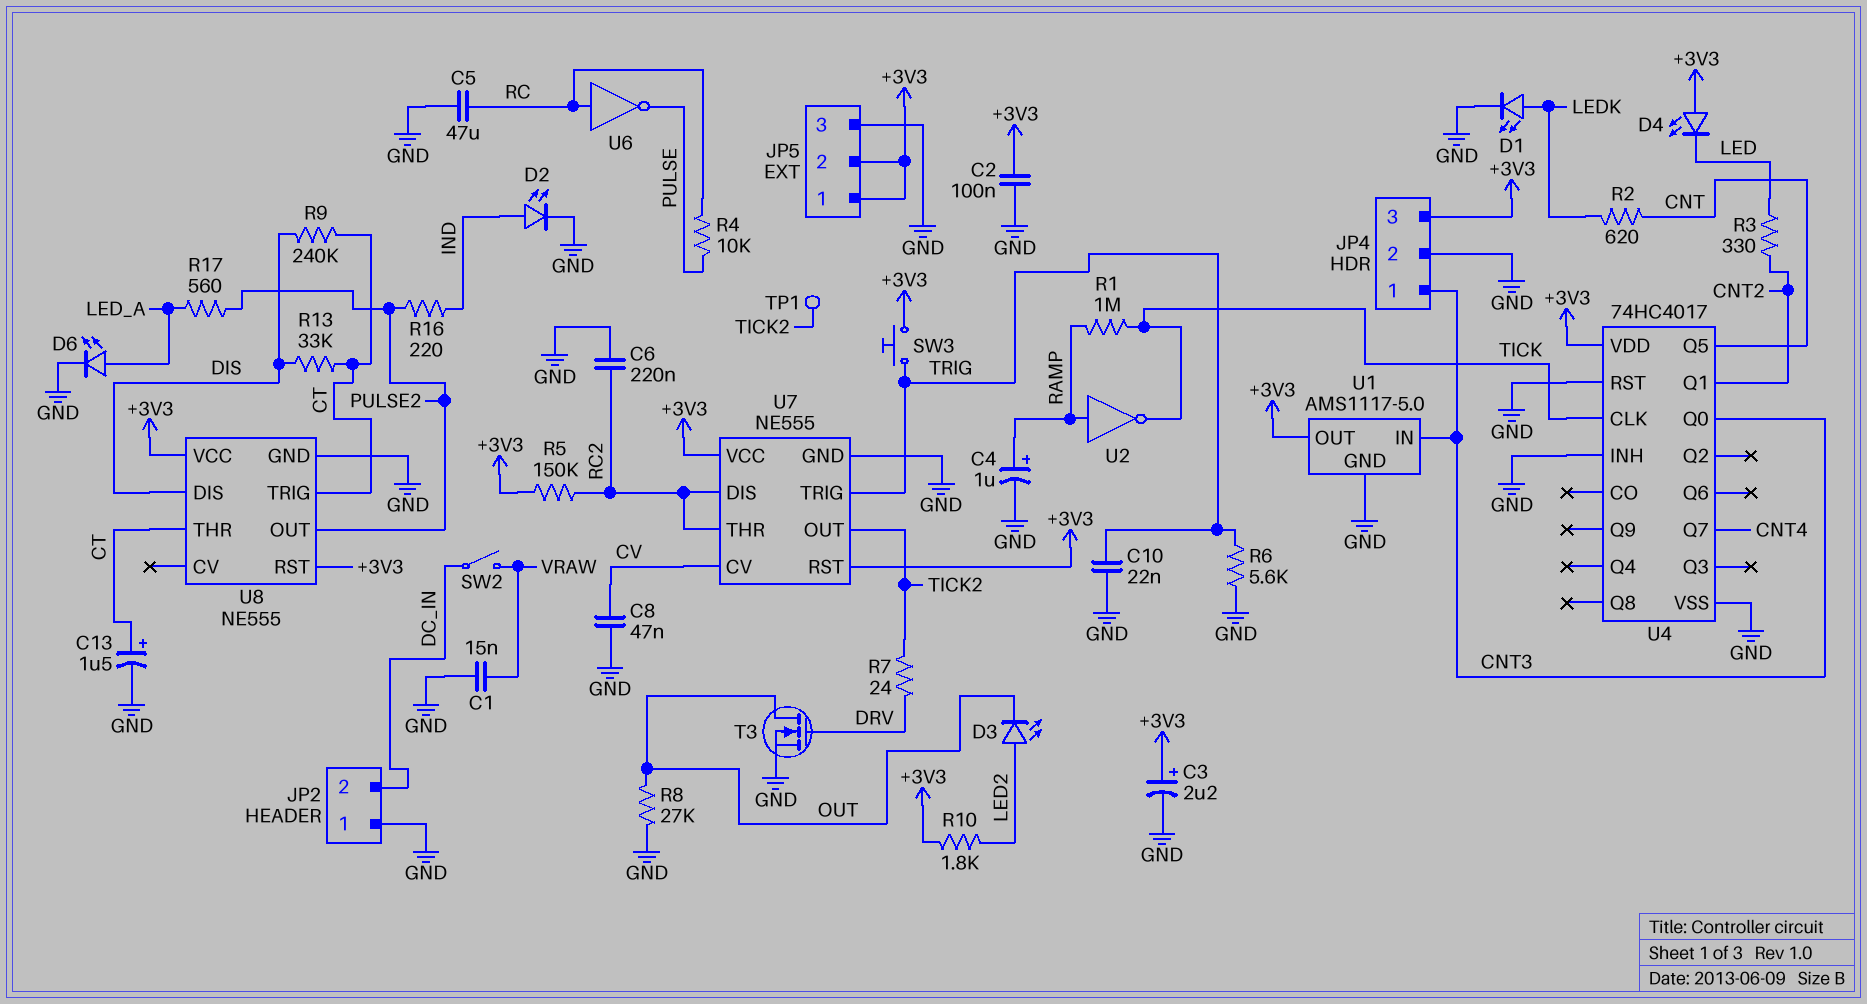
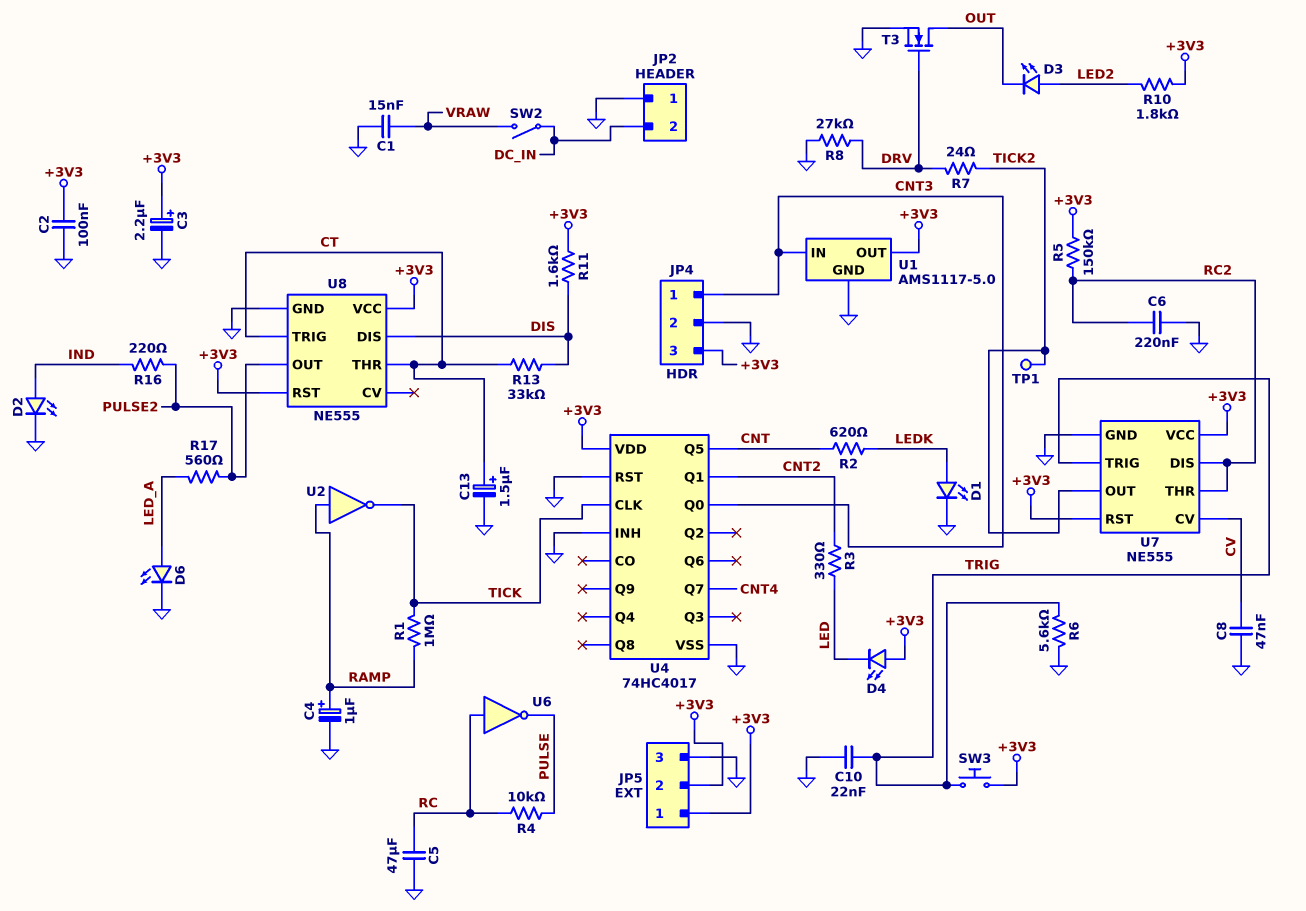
R8: 27k (GND, OUT) -> 27k (DRV, GND)
R9: 240k (CT, DIS) -> none
R11: none -> 1.6k (+3V3, DIS)

